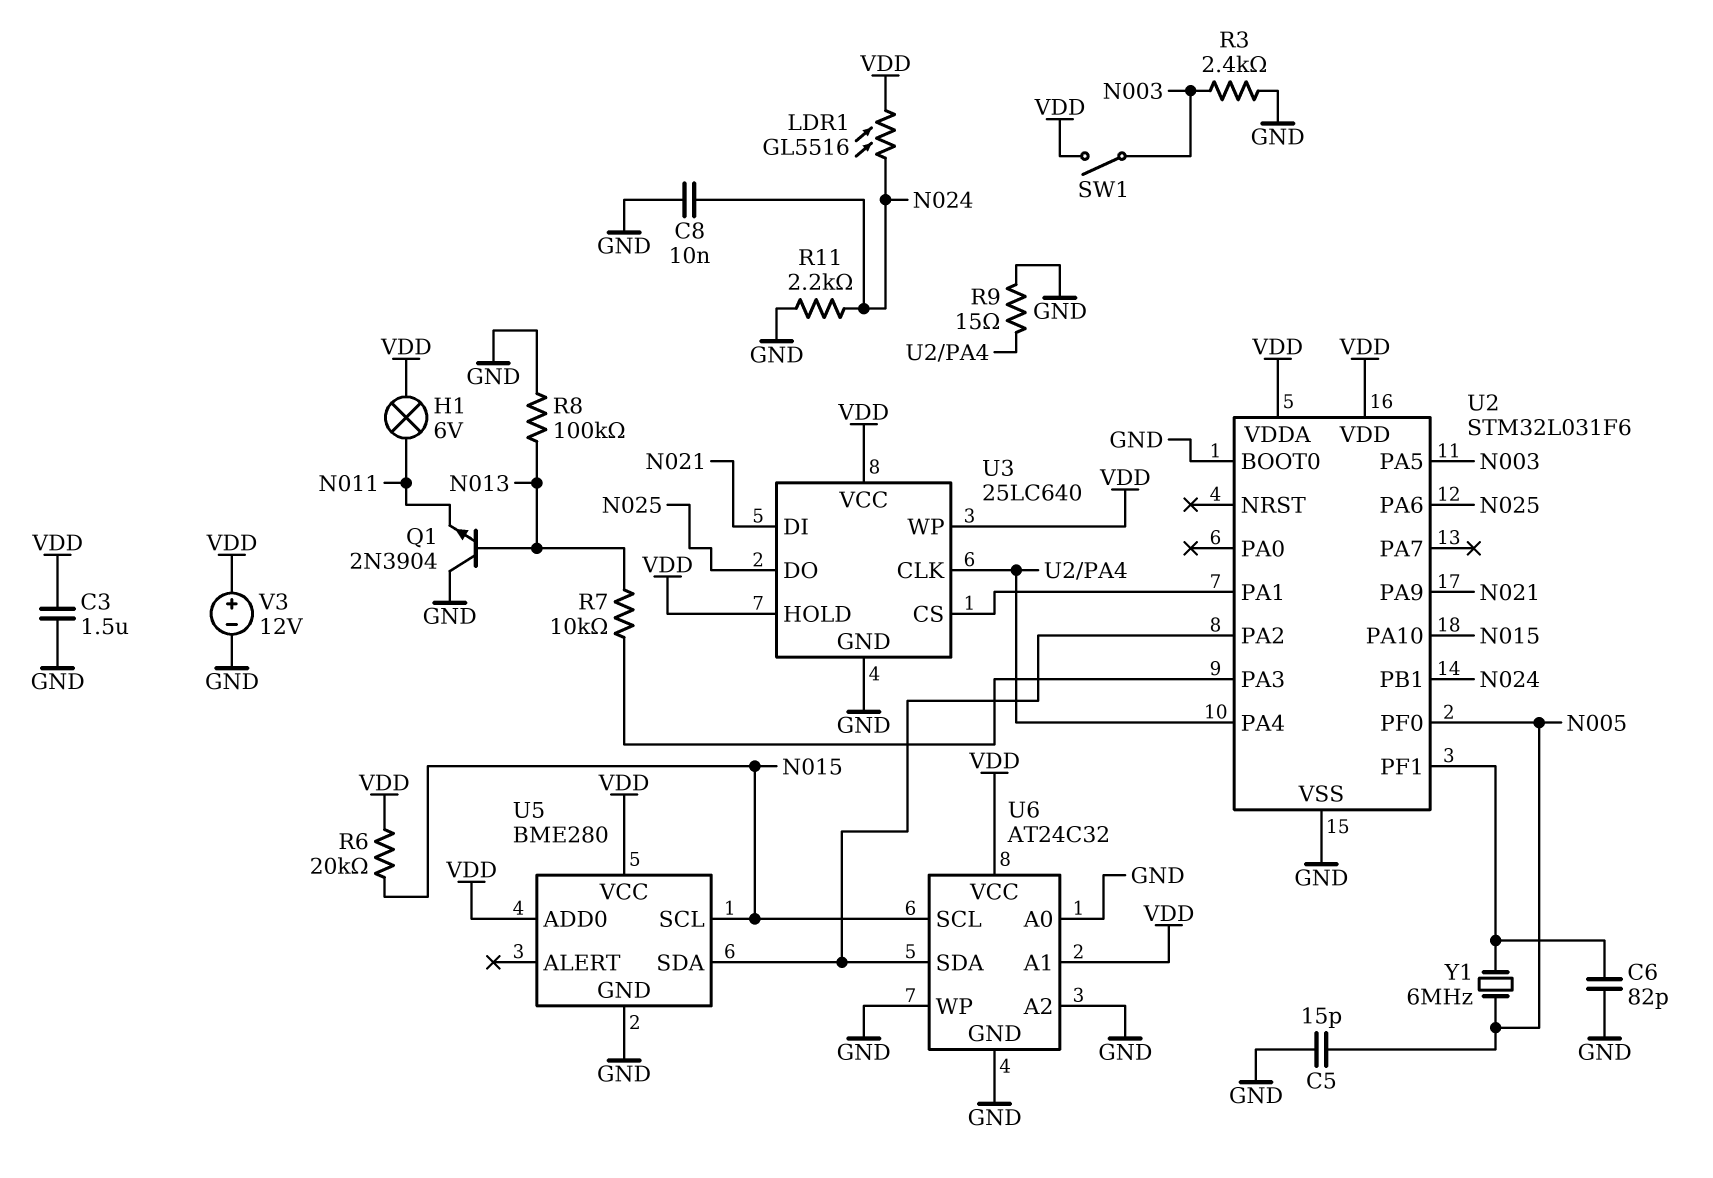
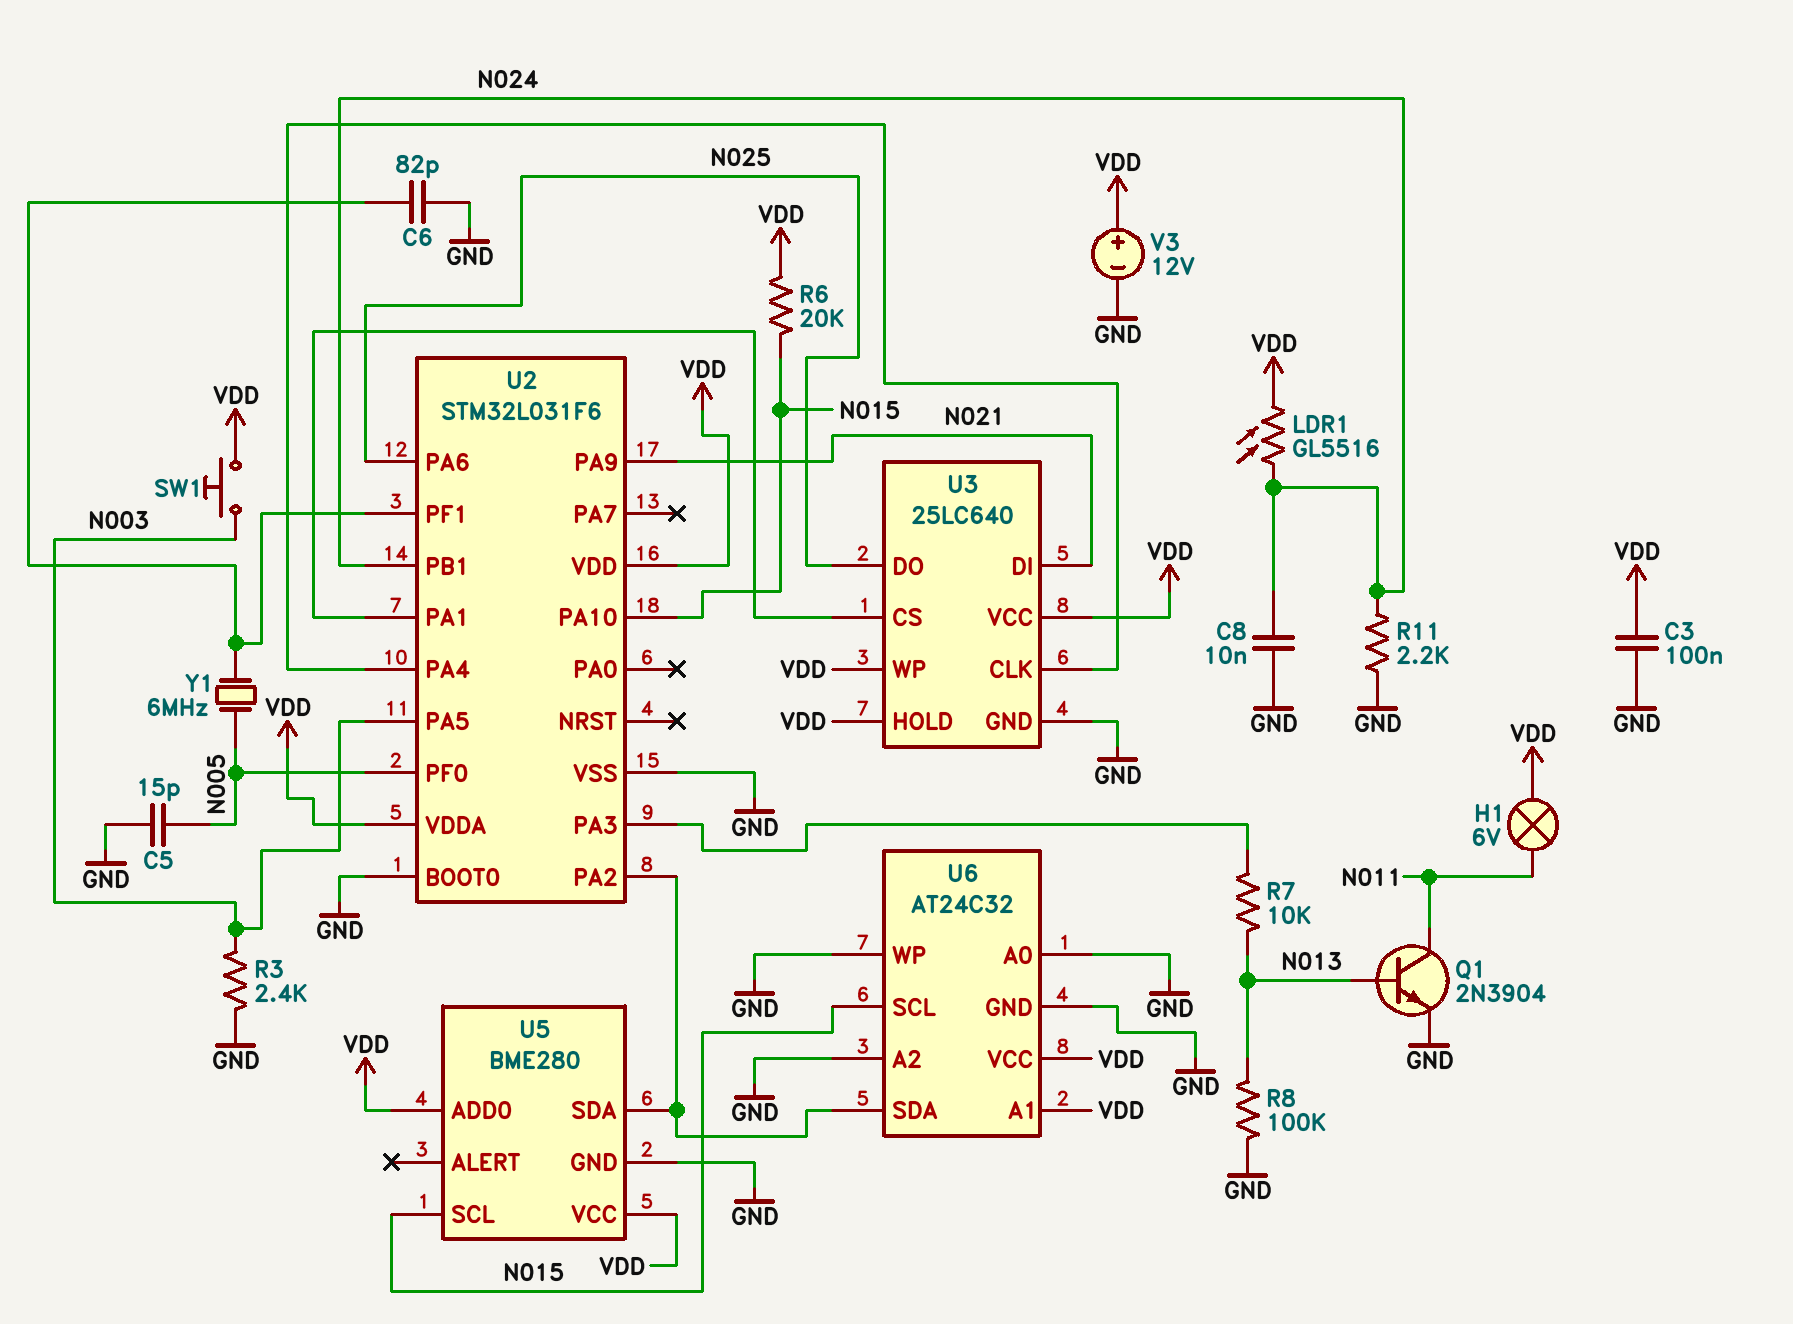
C3: 1.5uF (GND, VDD) -> 100nF (GND, VDD)
Q1: NPN 2N3904 (B N013, C GND, E N011) -> NPN 2N3904 (B N013, C N011, E GND)
R9: 15 (GND, U2/PA4) -> none
SW1: switch (N003, VDD) -> button (N003, VDD)

